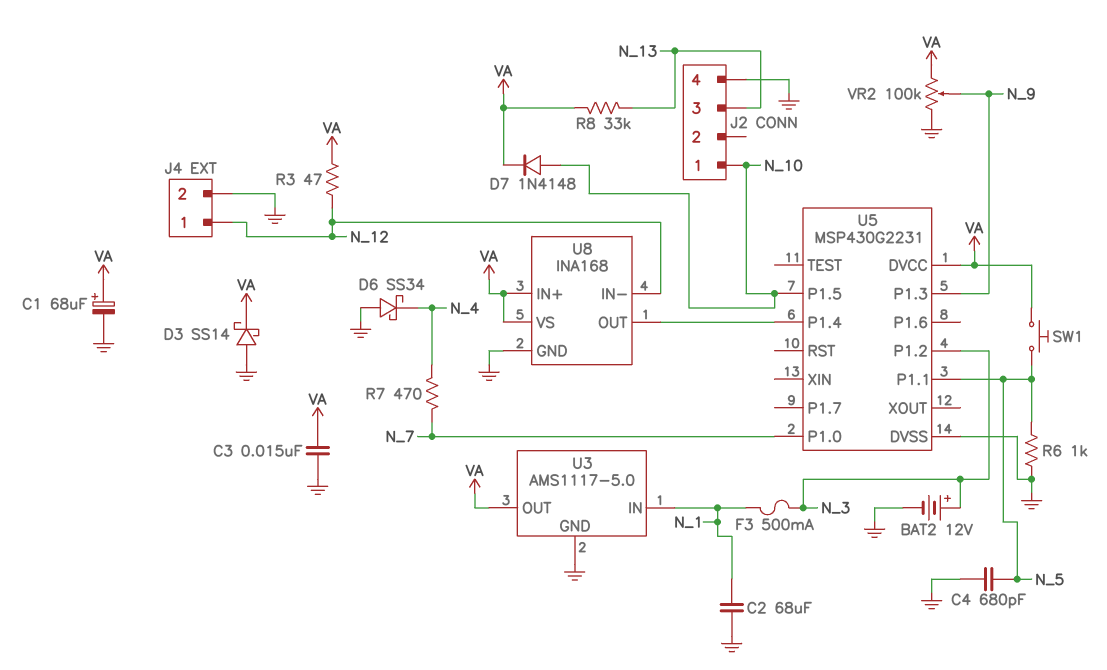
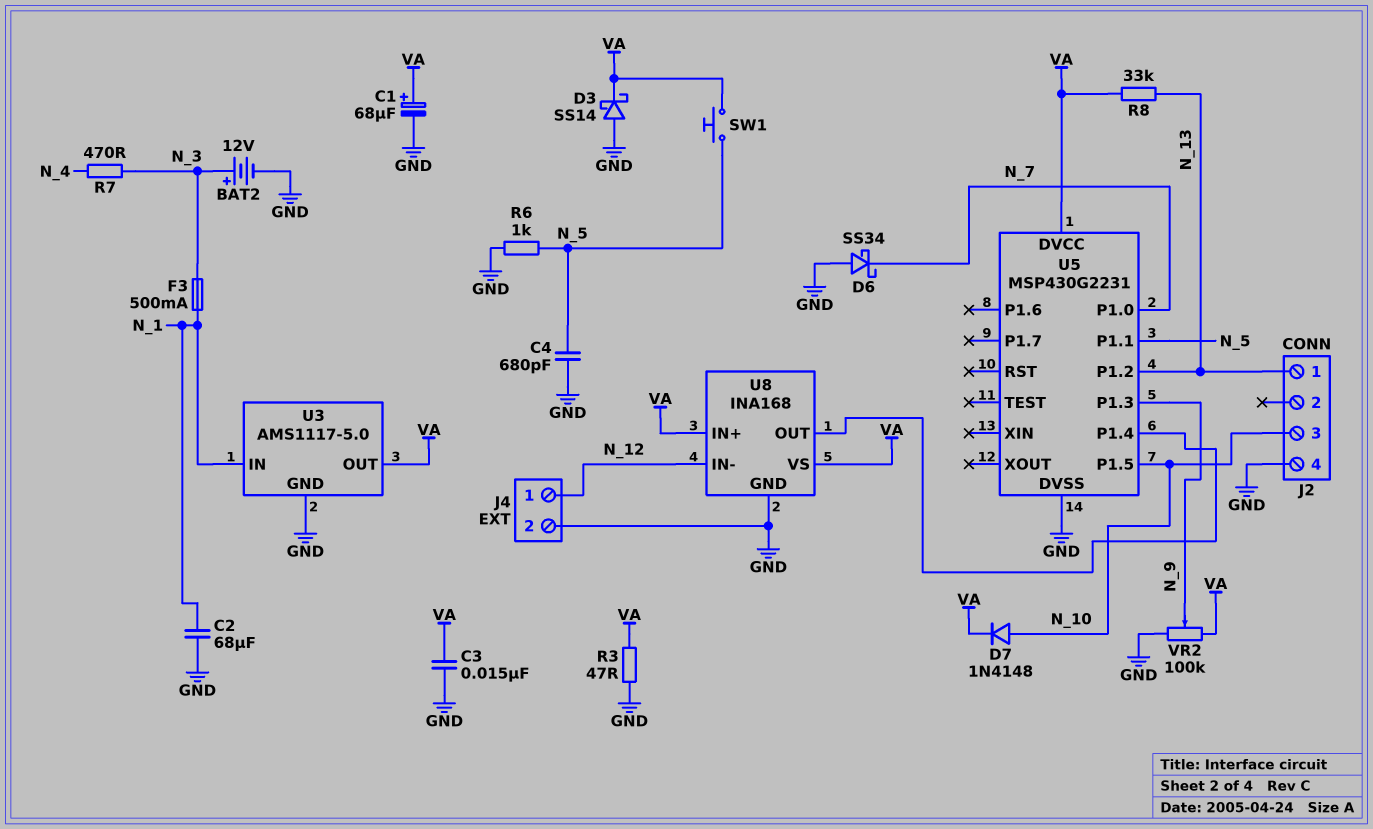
D6: schottky SS34 (A GND, K N_4) -> schottky SS34 (A GND, K N_7)
J2 pin 1: N_10 -> N_13
J2 pin 3: N_13 -> N_10
R3: 47 (N_12, VA) -> 47 (GND, VA)
R7: 470 (N_4, N_7) -> 470 (N_3, N_4)
U5 pin P1.2: N_3 -> N_13

